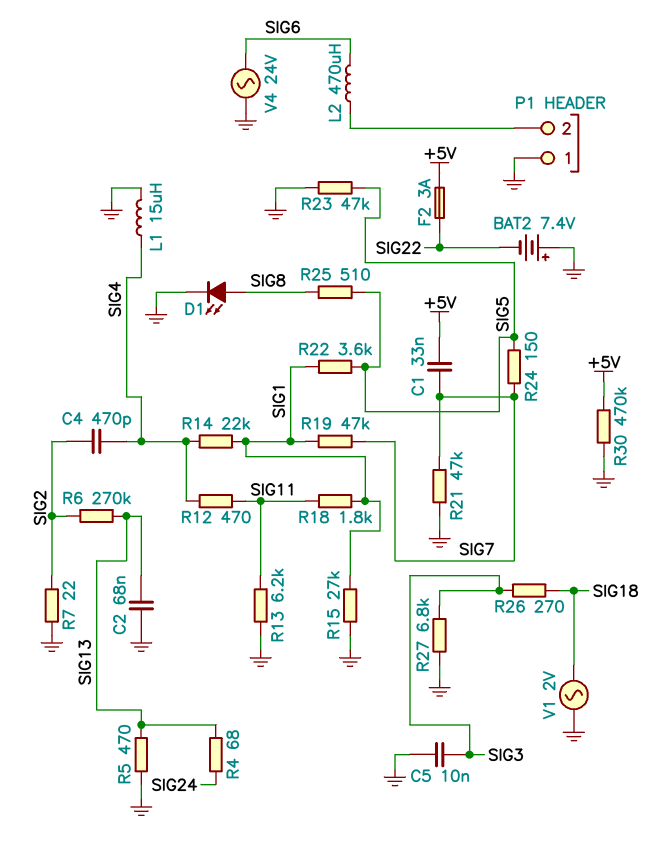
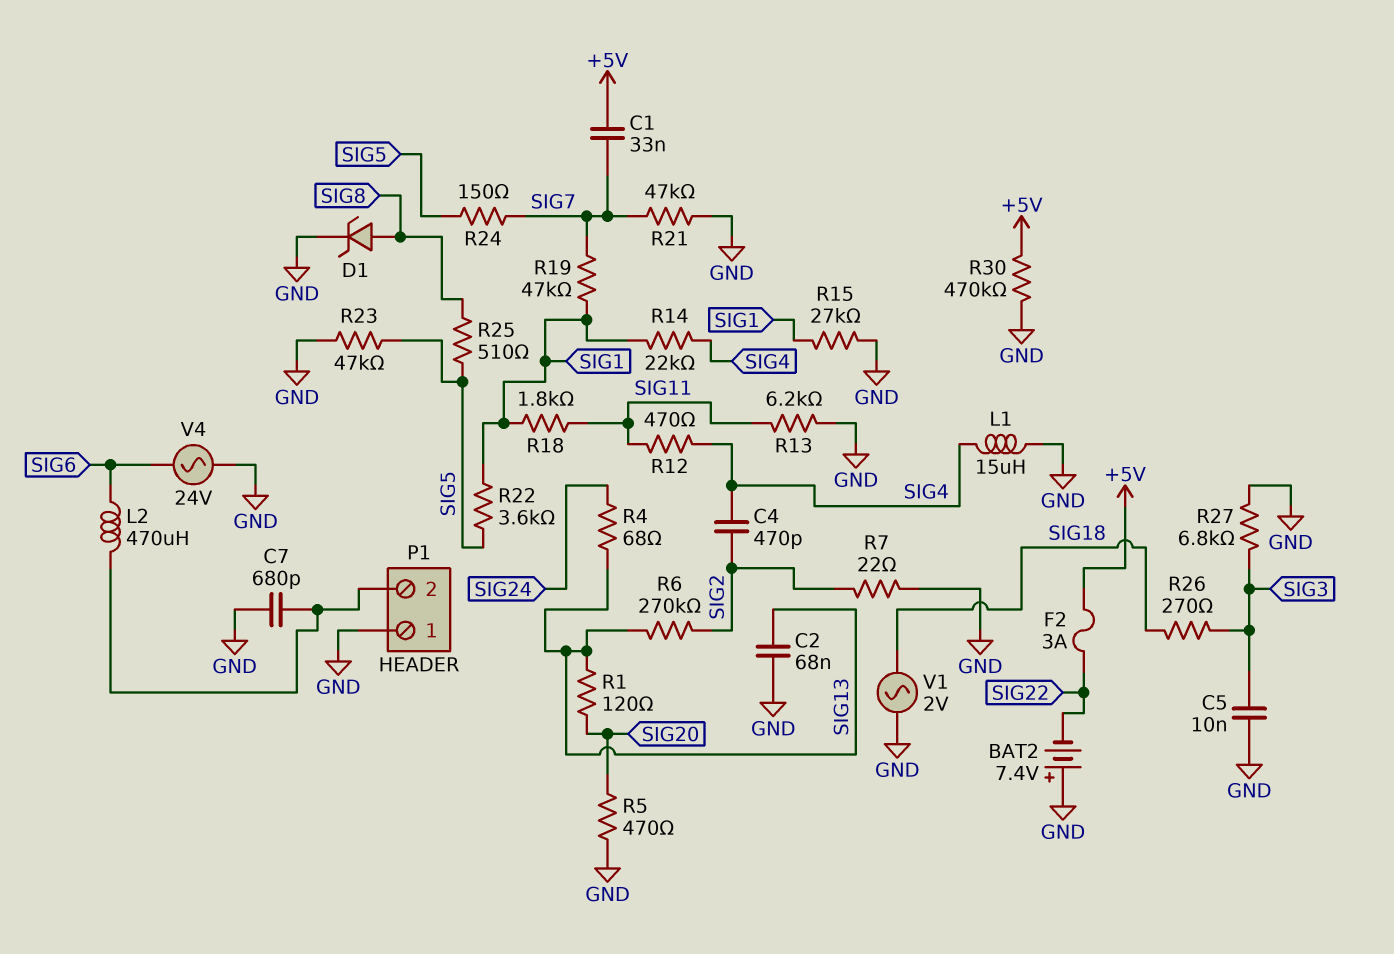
C7: none -> 680pF (GND, P1/2)
D1: LED (A SIG8, K GND) -> zener (A SIG8, K GND)
R1: none -> 120 (SIG13, SIG20)
R5: 470 (GND, SIG13) -> 470 (GND, SIG20)

